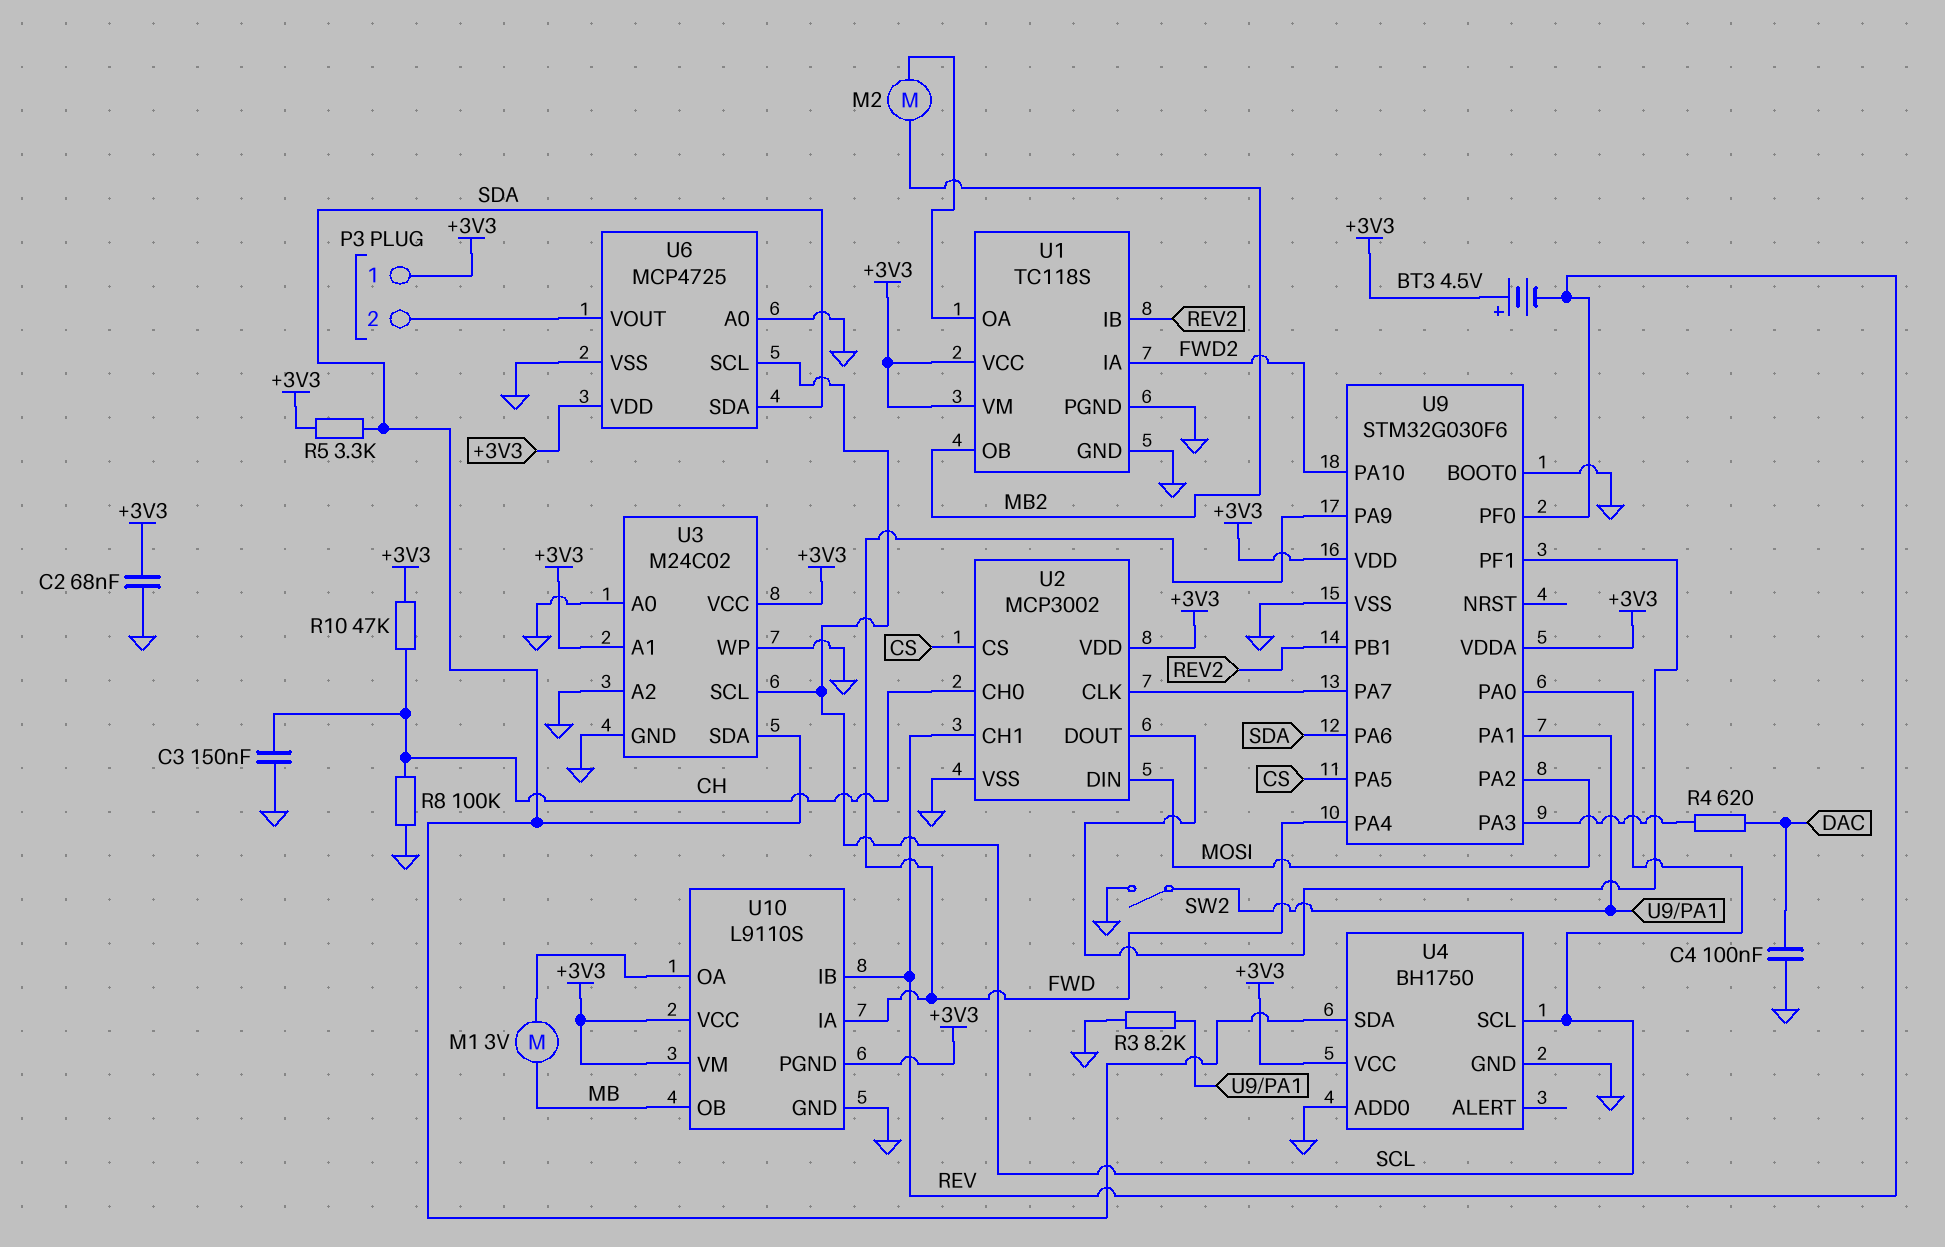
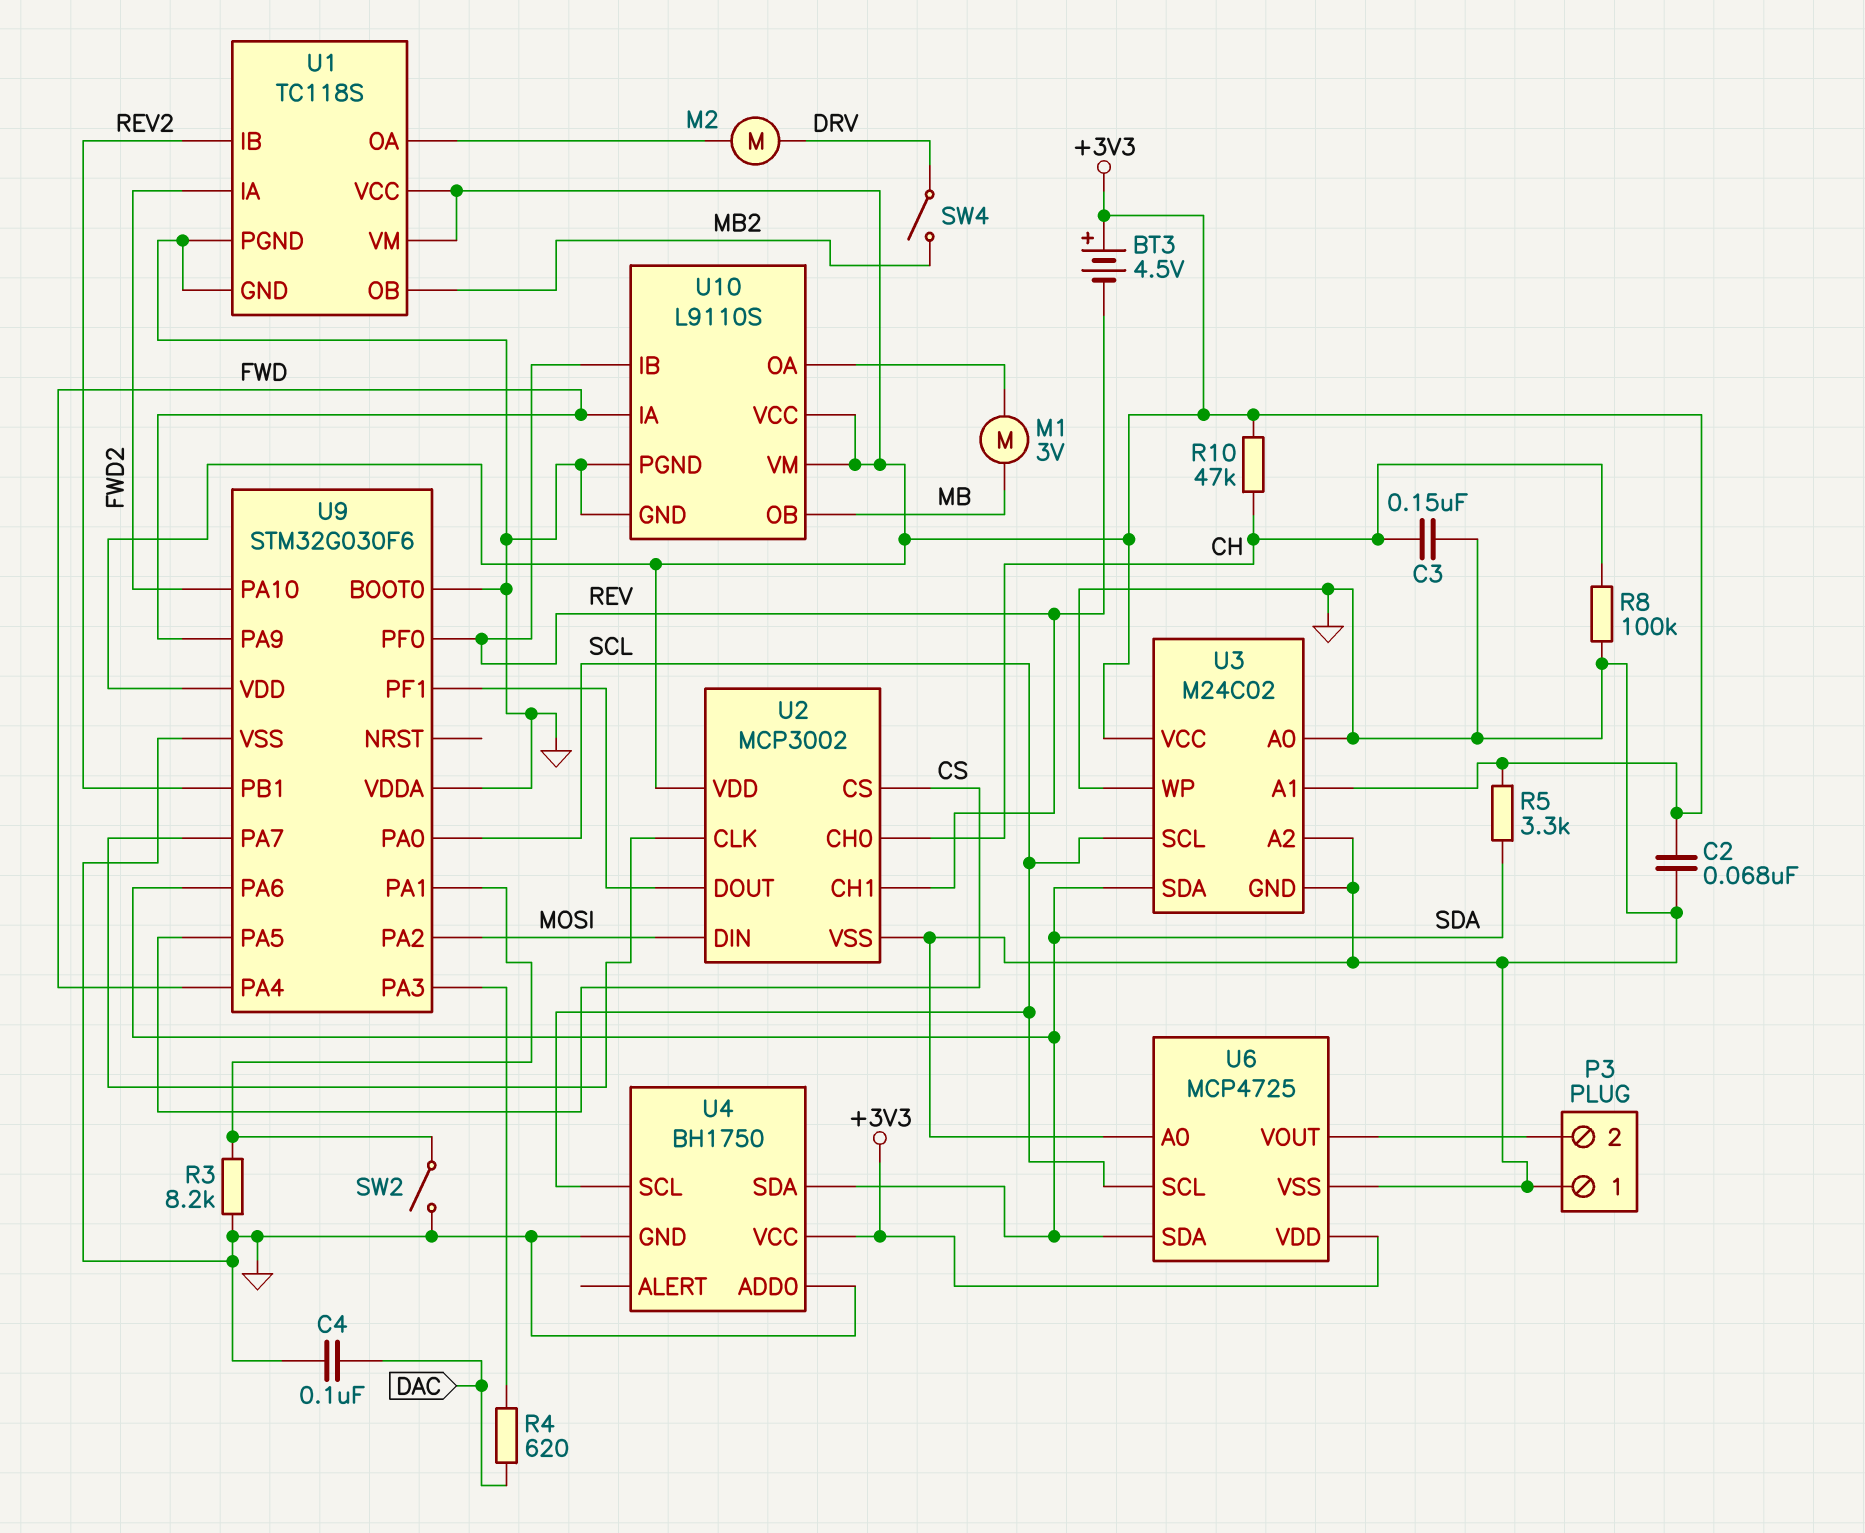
M2: motor (MB2, U1/OA) -> motor (DRV, U1/OA)
P3 pin 1: +3V3 -> GND
SW4: none -> switch (DRV, MB2)
U9 pin VDDA: +3V3 -> GND
U10 pin PGND: +3V3 -> GND

